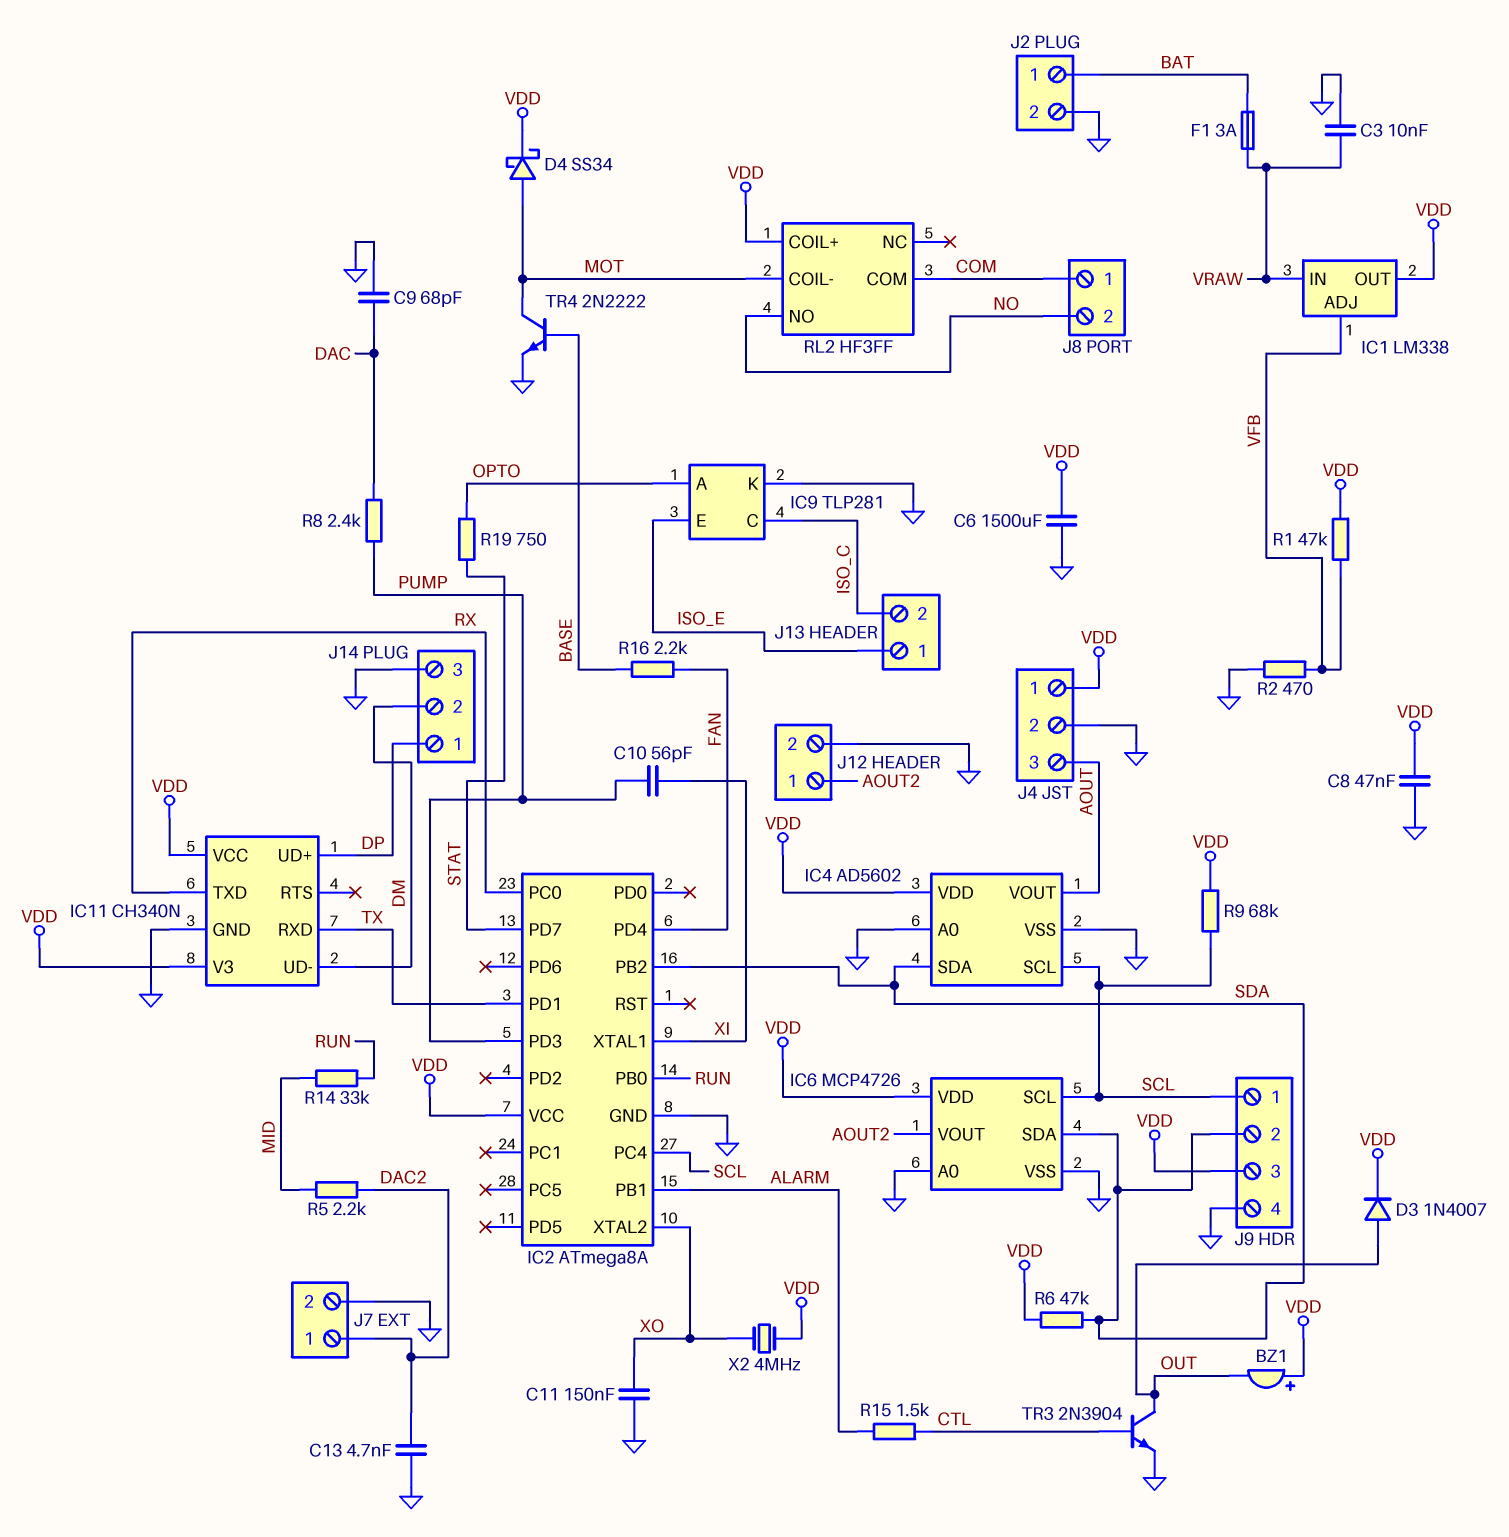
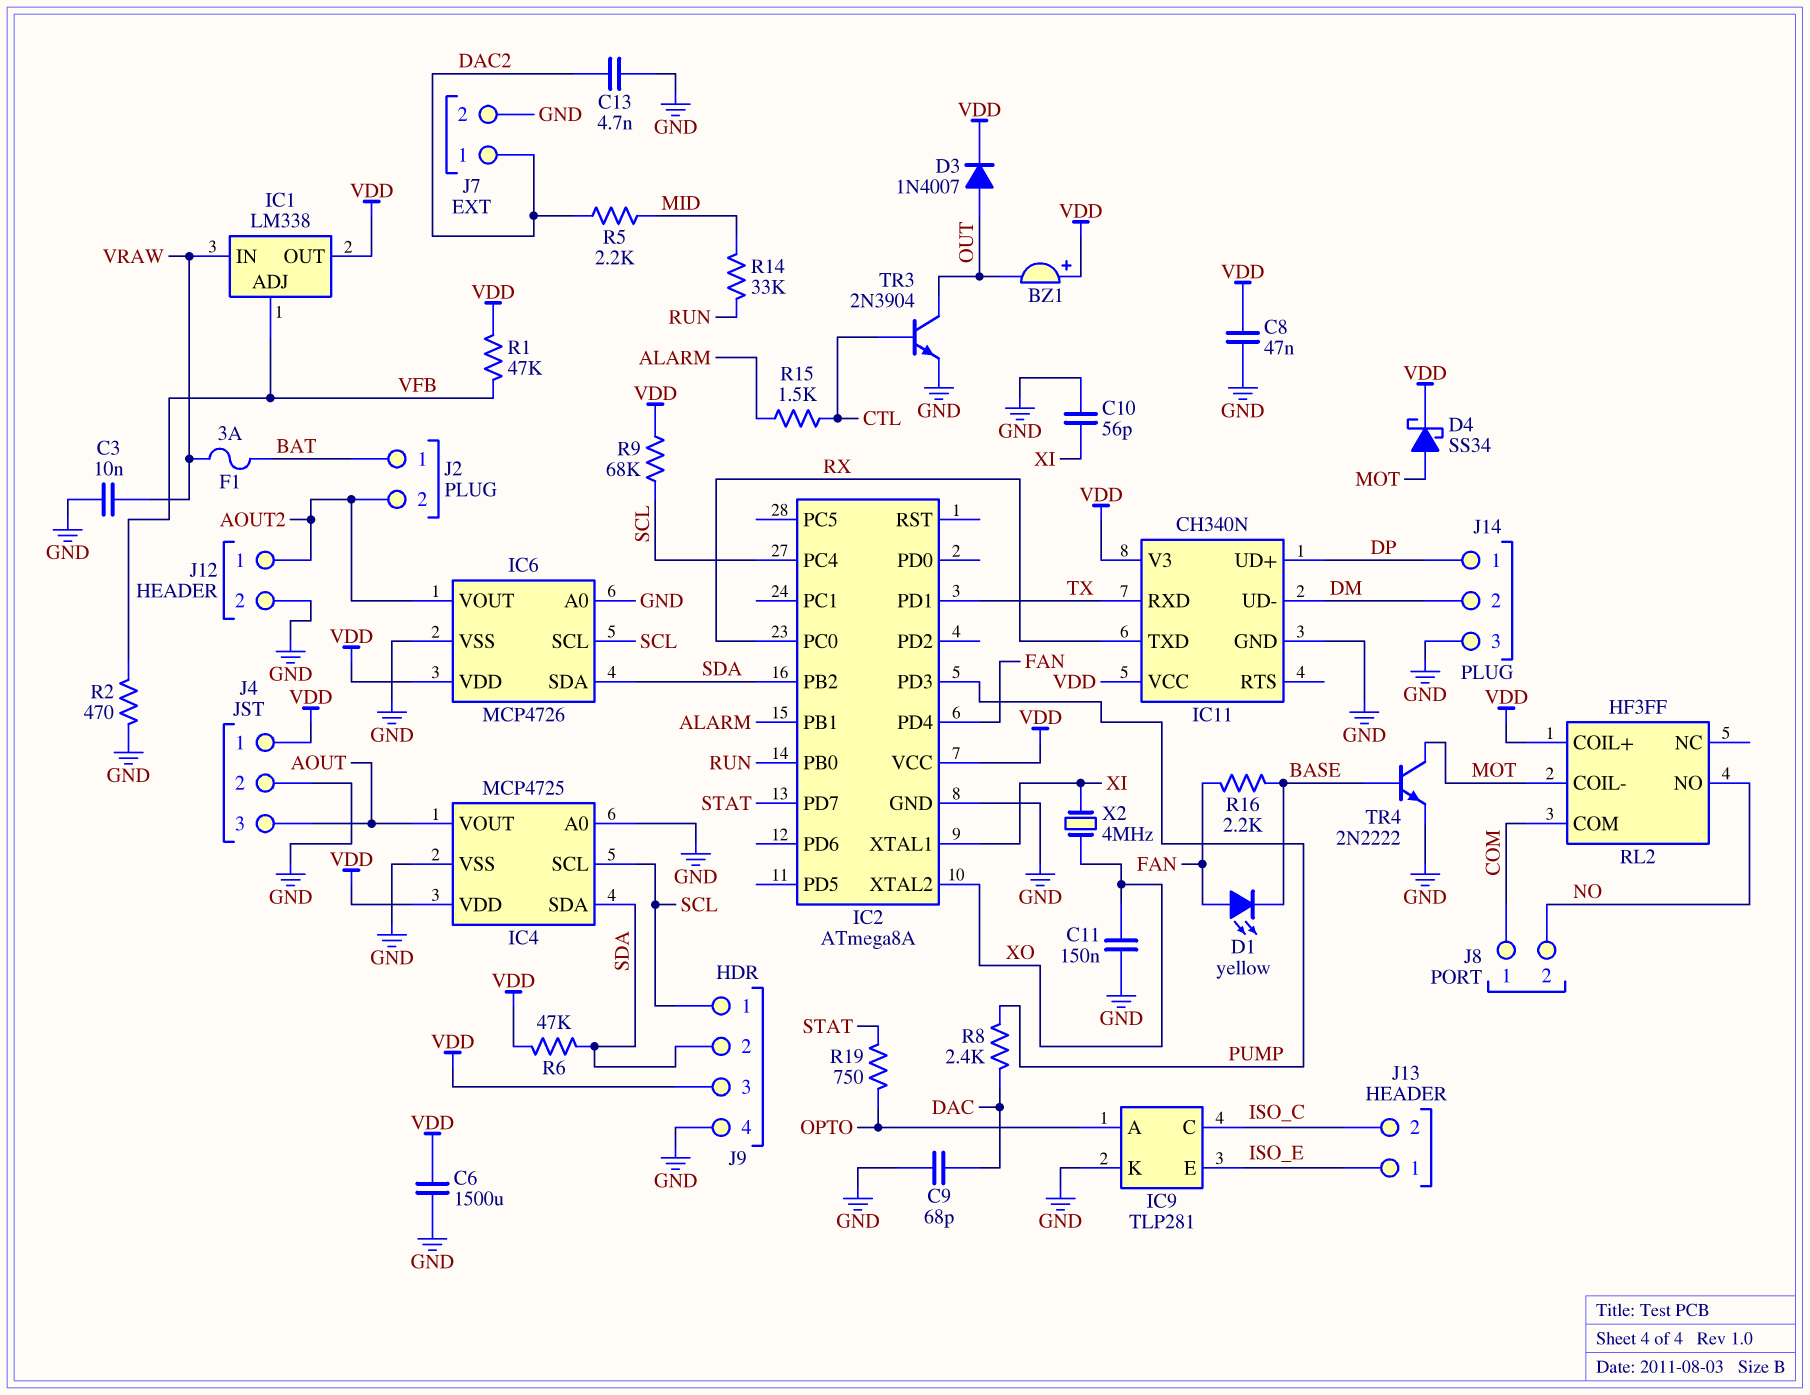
C10: 56pF (PUMP, XI) -> 56pF (GND, XI)
D1: none -> LED yellow (A FAN, K BASE)
IC4: AD5602 -> MCP4725
J2 pin 2: GND -> AOUT2
X2: 4MHz (VDD, XO) -> 4MHz (XI, XO)

